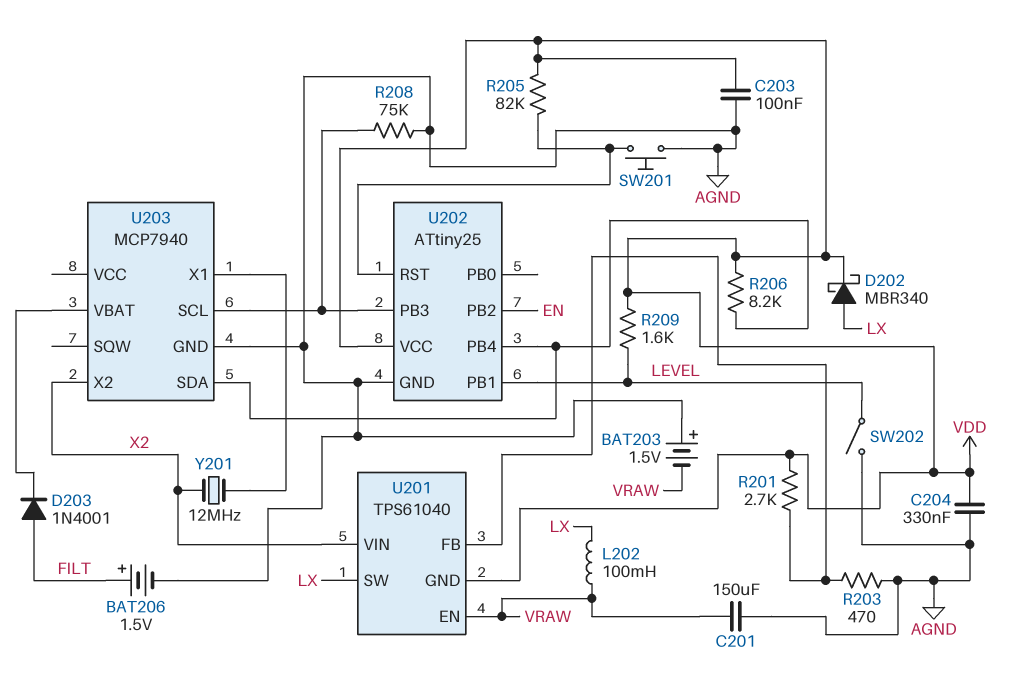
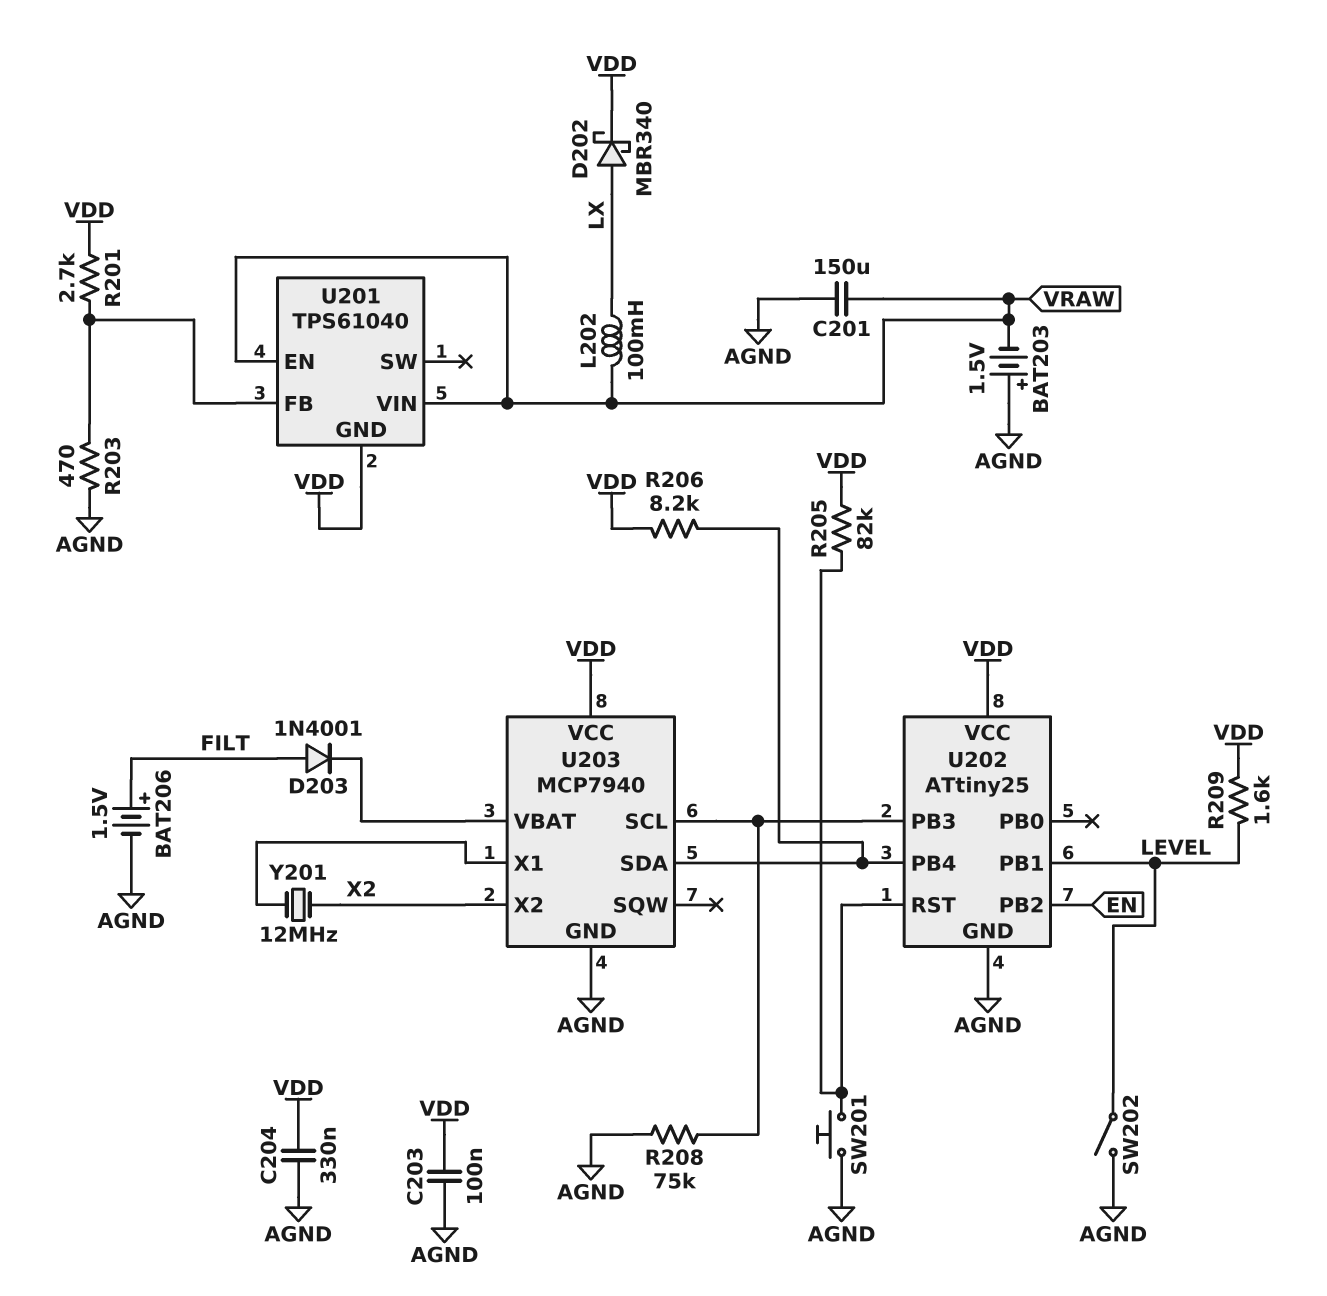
U201 pin SW: LX -> none
U201 pin VIN: X2 -> VRAW
U203 pin VCC: none -> VDD

